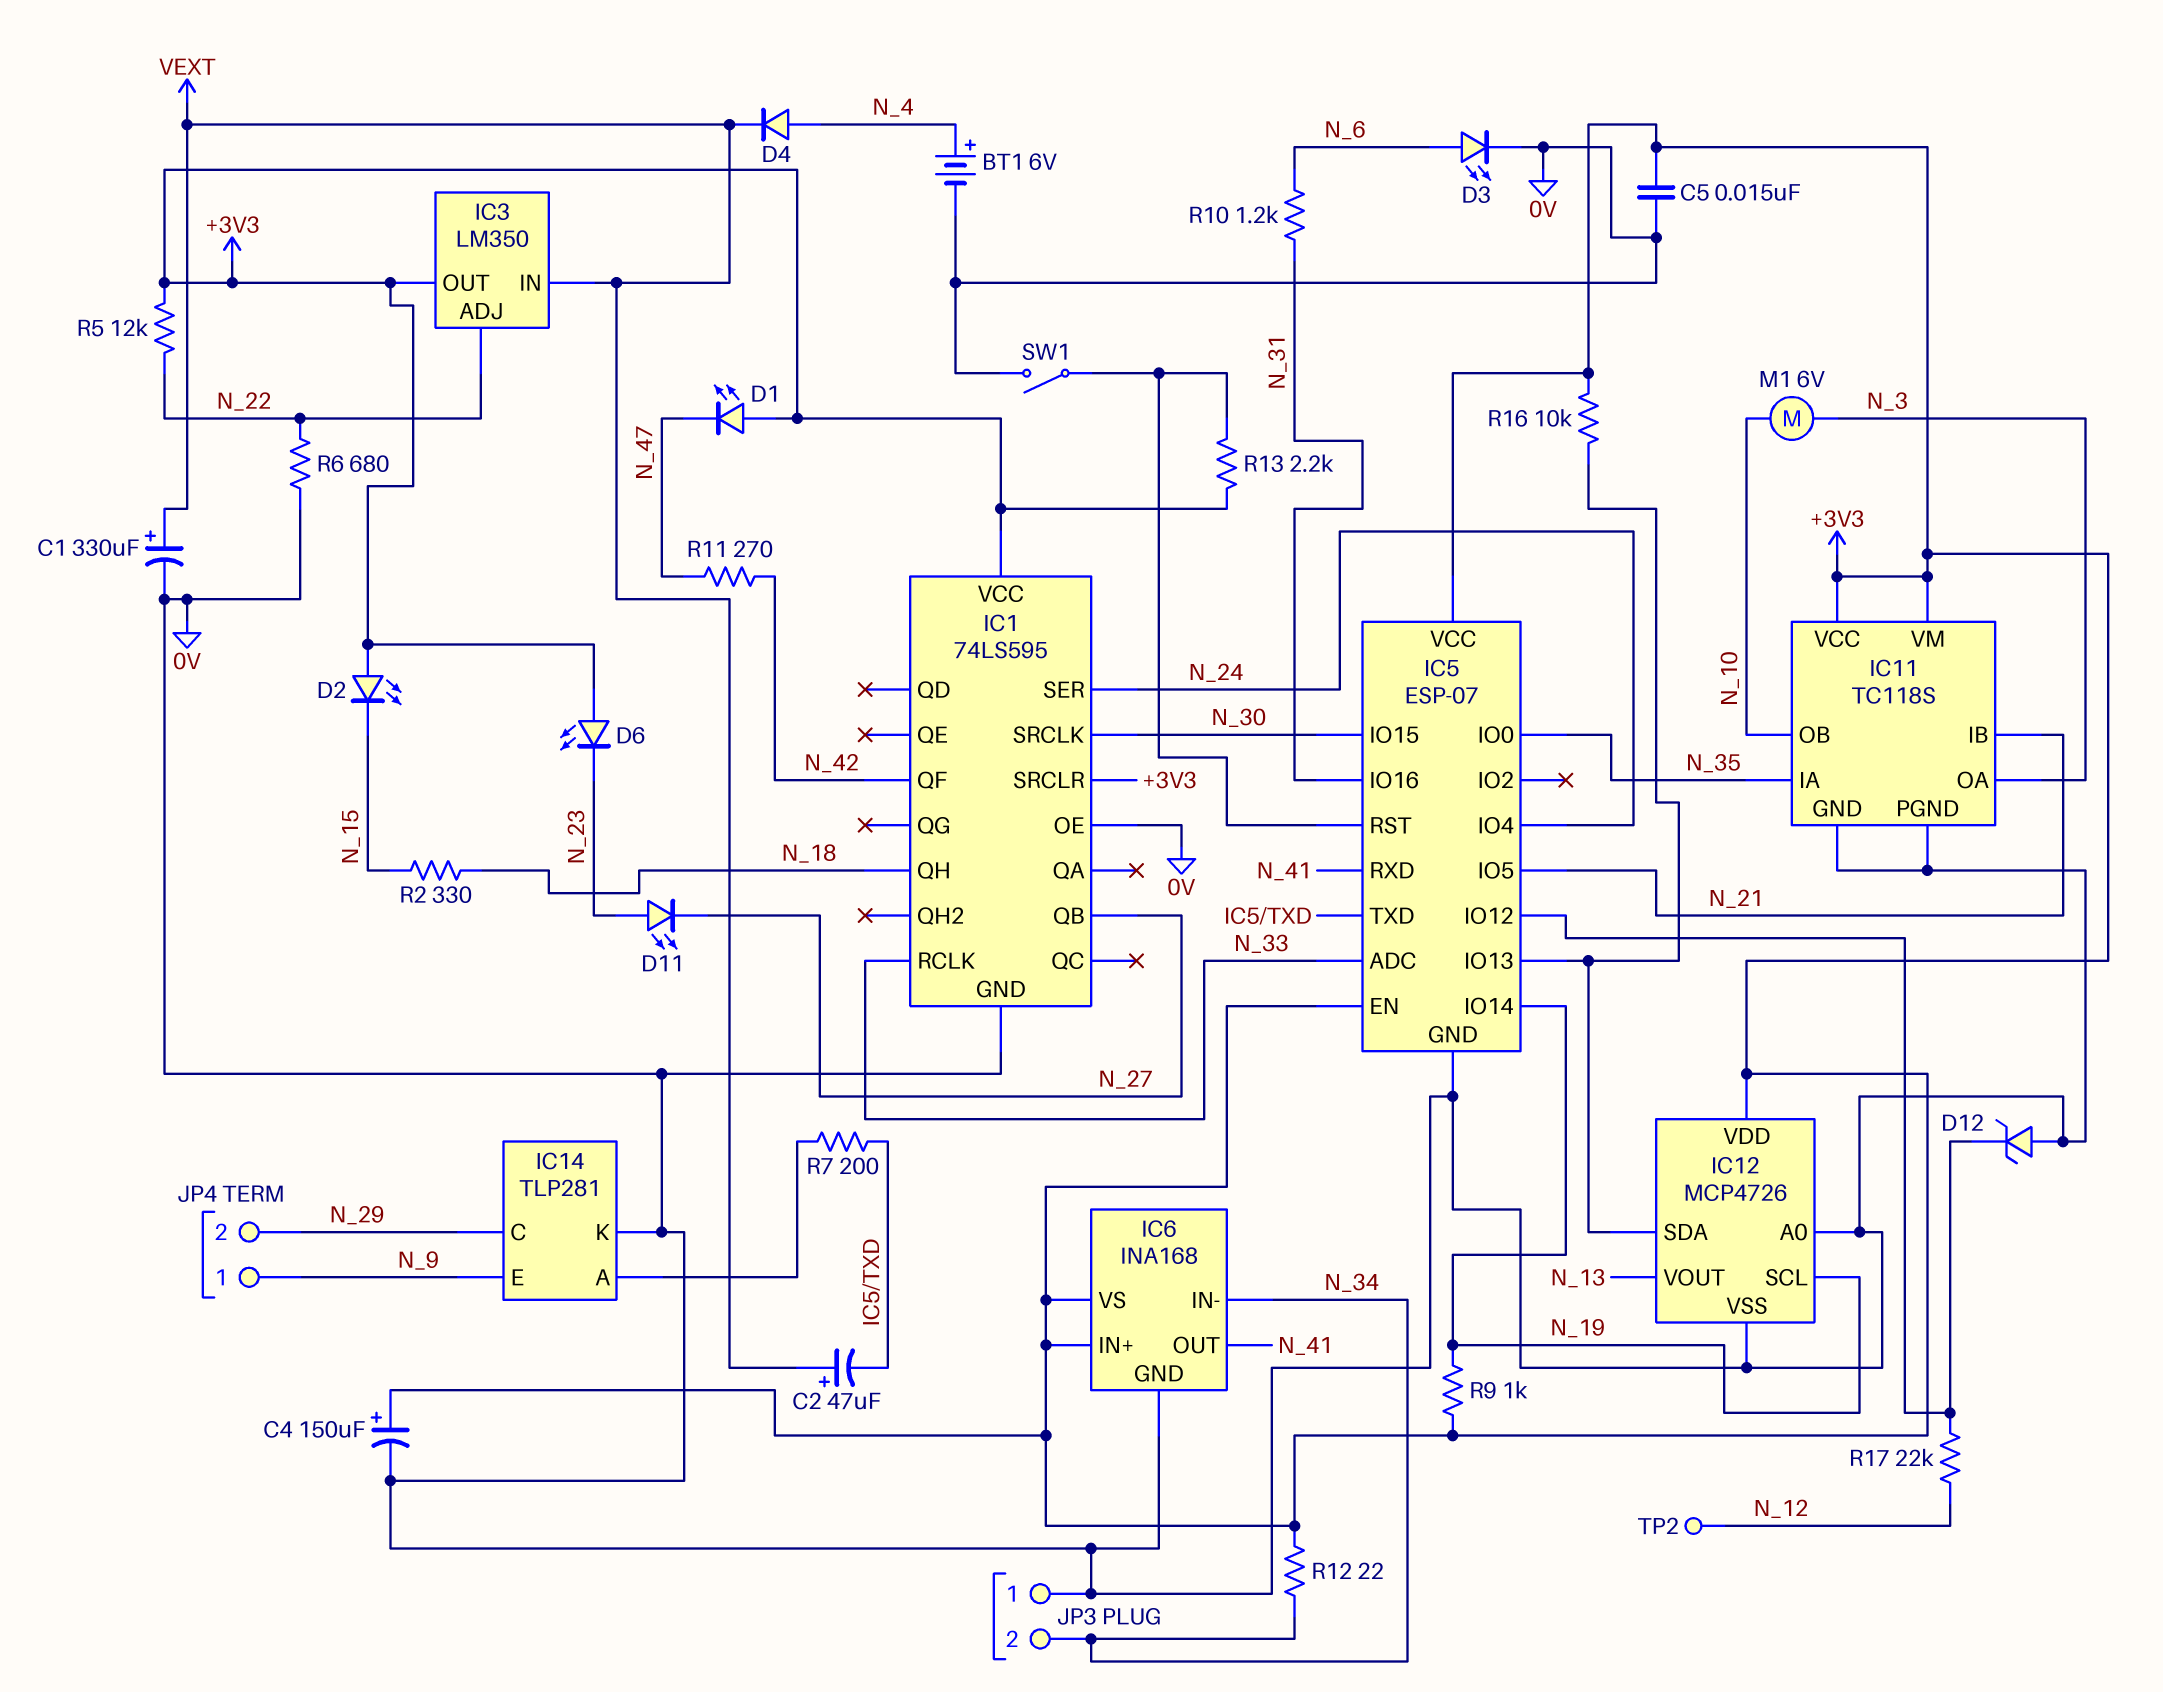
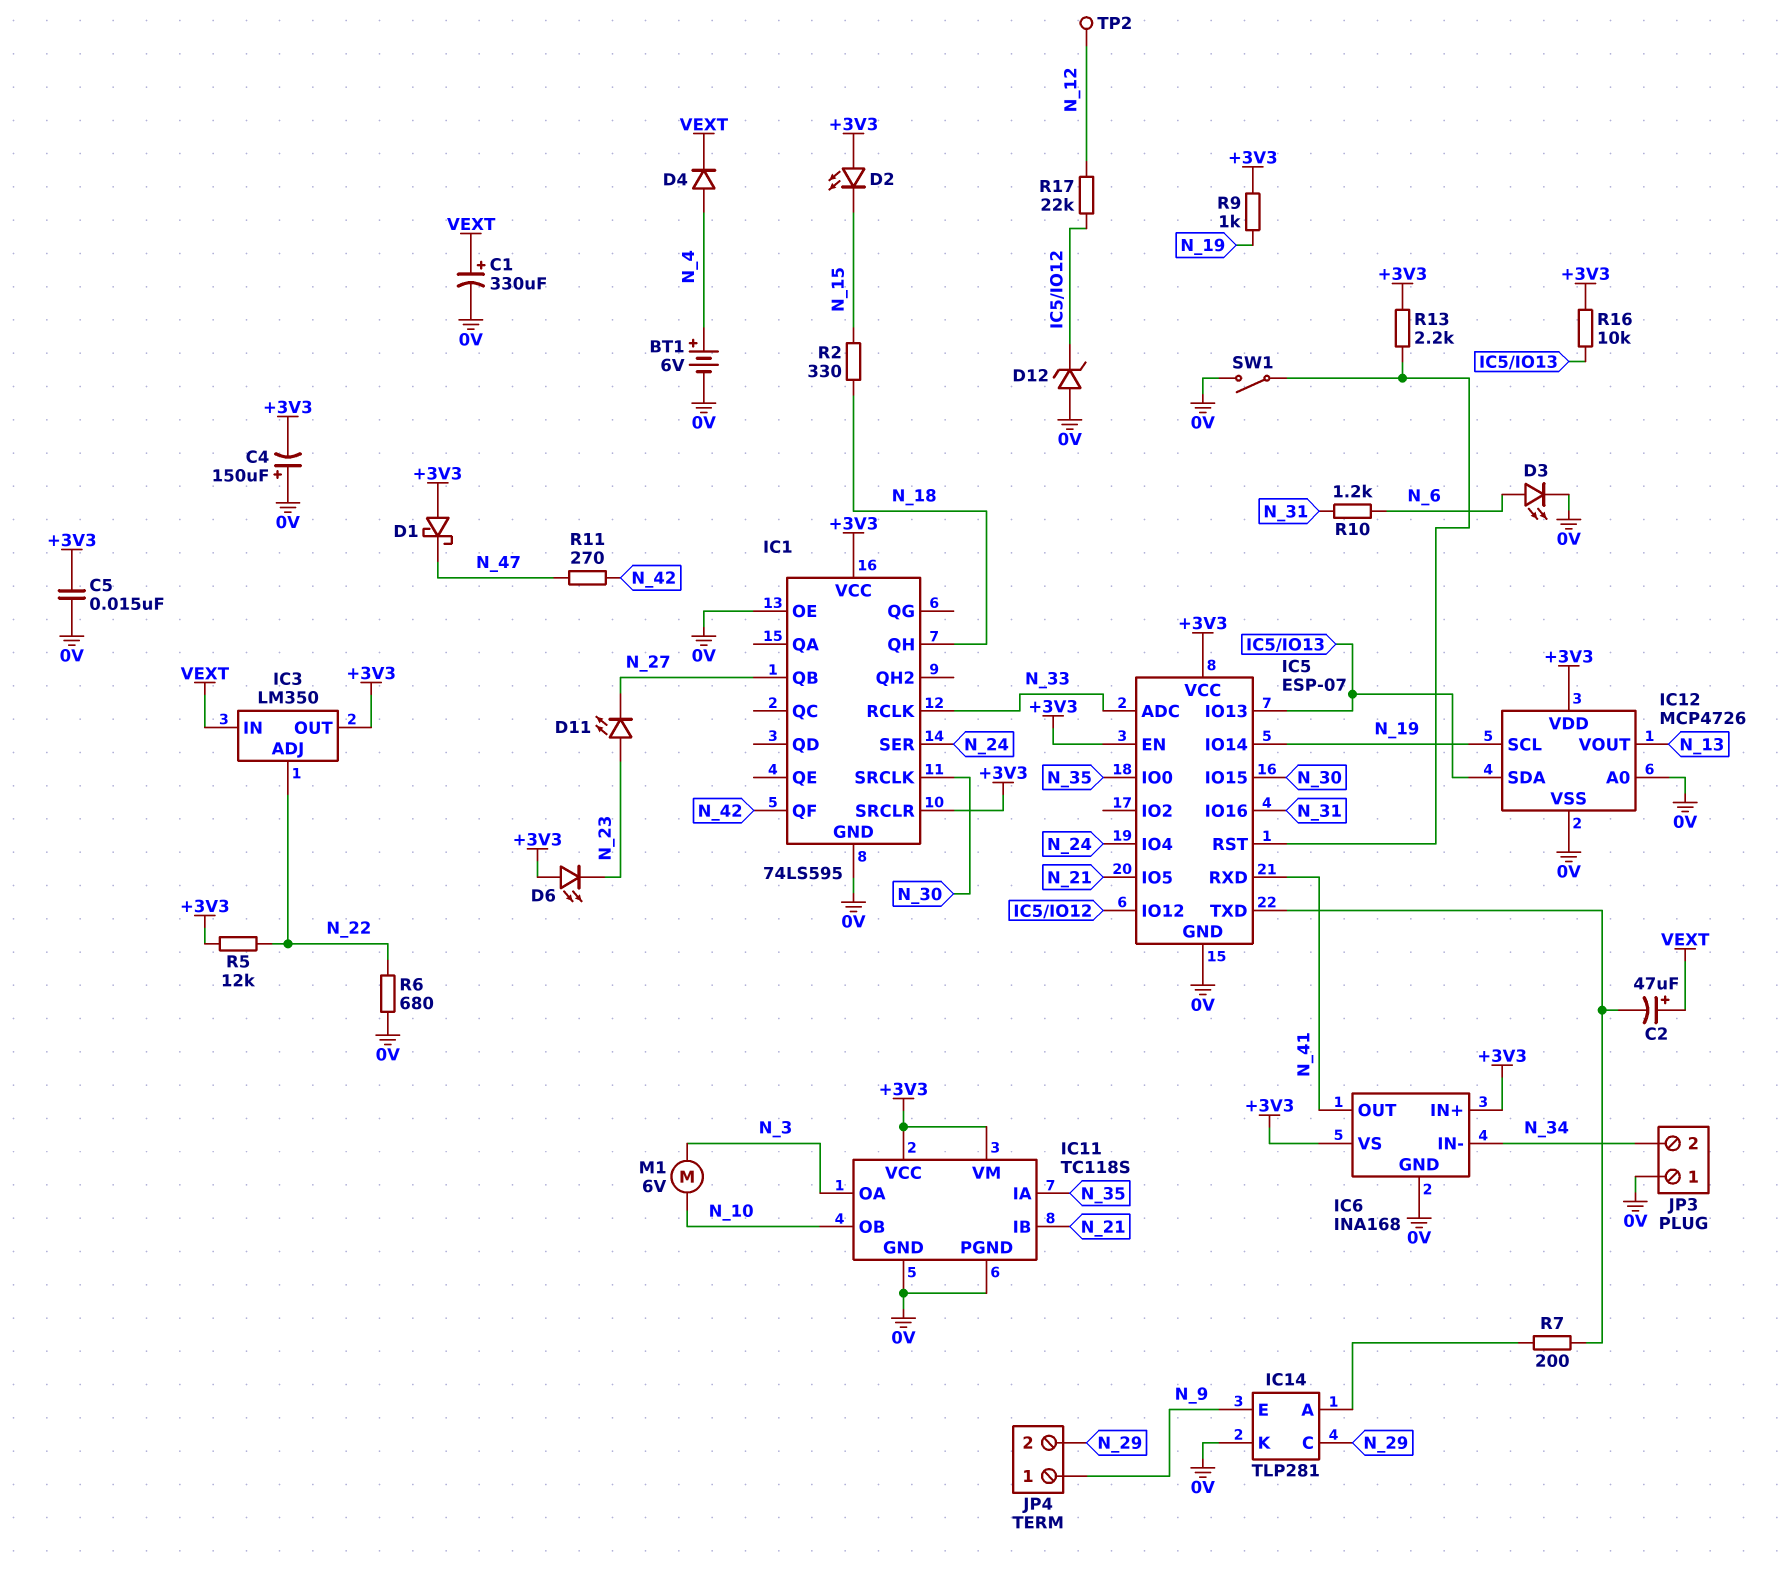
C4: 150uF (plus +3V3, minus 0V) -> 150uF (plus 0V, minus +3V3)
D1: LED (A +3V3, K N_47) -> schottky (A +3V3, K N_47)
R12: 22 (+3V3, N_34) -> none

